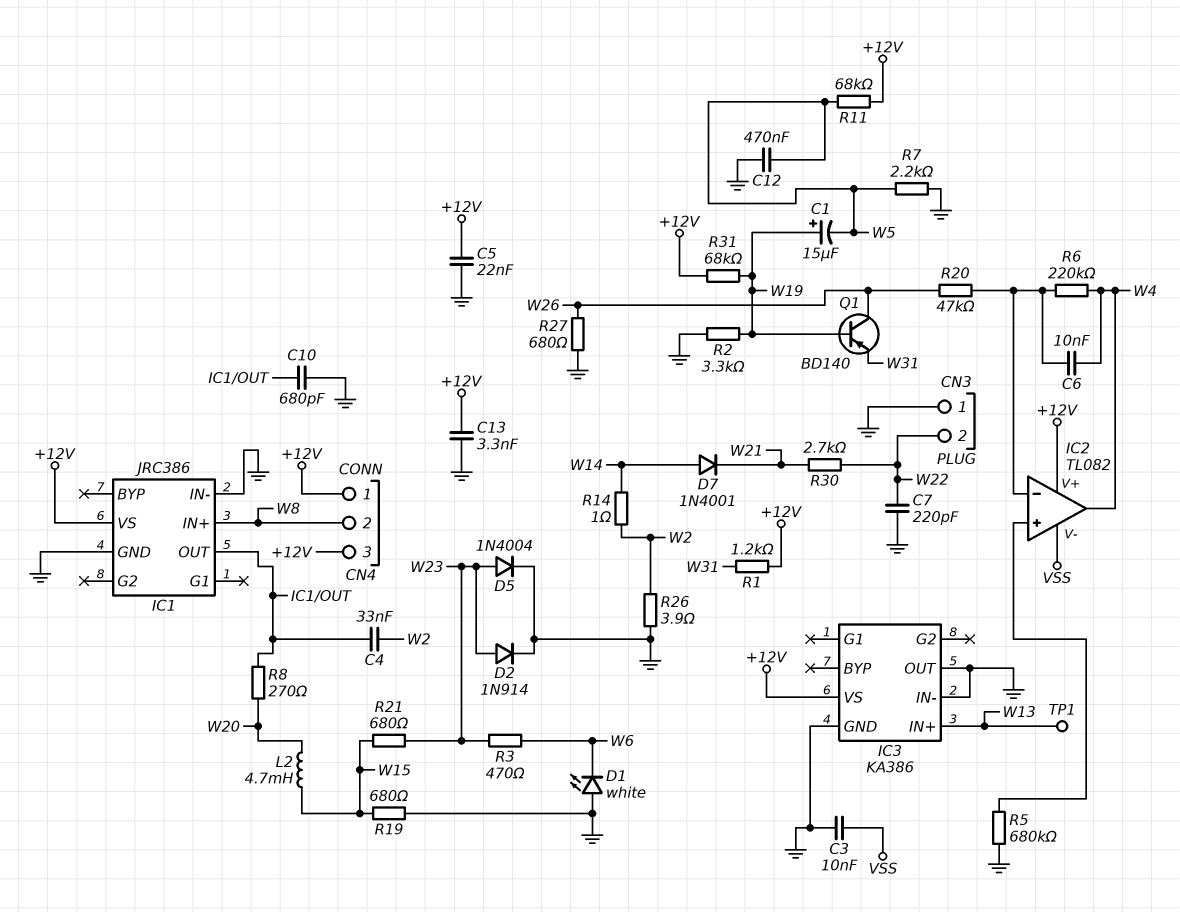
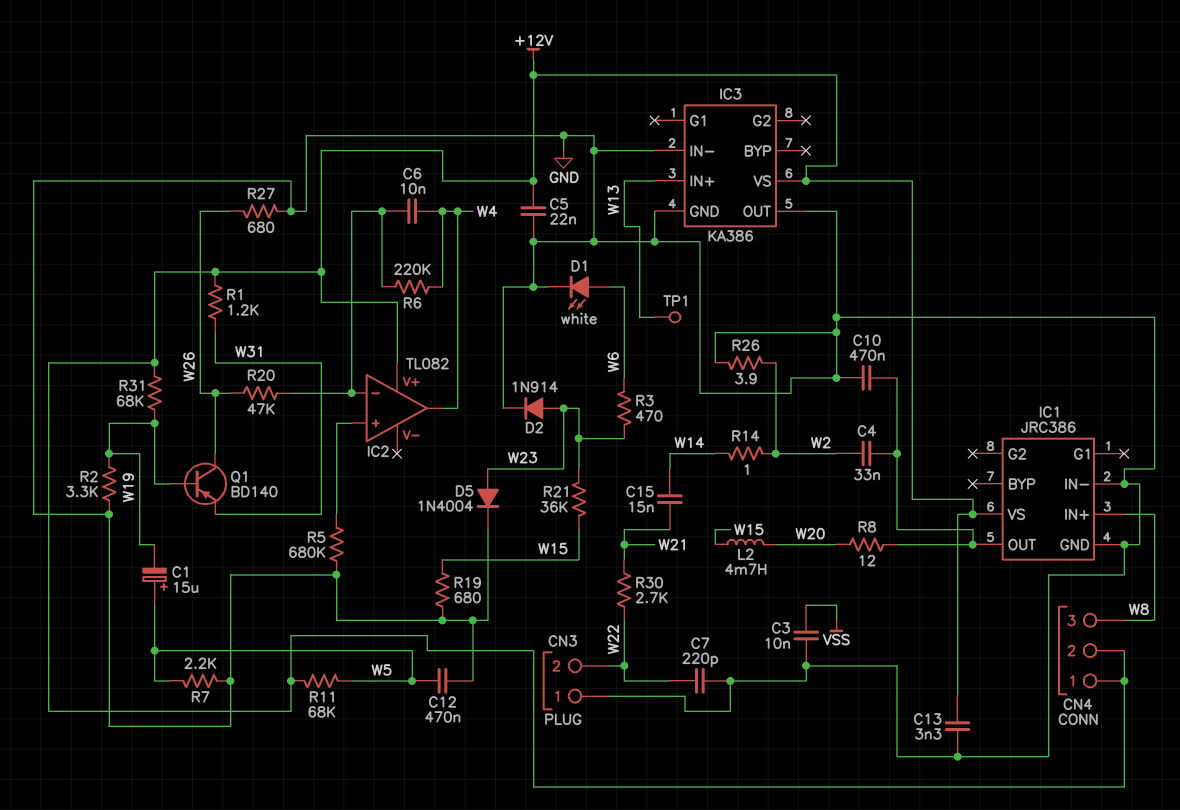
C1: 15uF (plus W19, minus W5) -> 15uF (plus W5, minus W19)
C10: 680pF (GND, IC1/OUT) -> 470nF (GND, IC1/OUT)
C15: none -> 15nF (W14, W21)
CN4 pin 2: W8 -> +12V
CN4 pin 3: +12V -> W8
D1: LED white (A GND, K W6) -> LED white (A W6, K GND)
D7: diode 1N4001 (A W14, K W21) -> none
IC2 pin V-: VSS -> none
R8: 270 (IC1/OUT, W20) -> 12 (IC1/OUT, W20)
R21: 680 (W15, W23) -> 36k (W15, W23)

